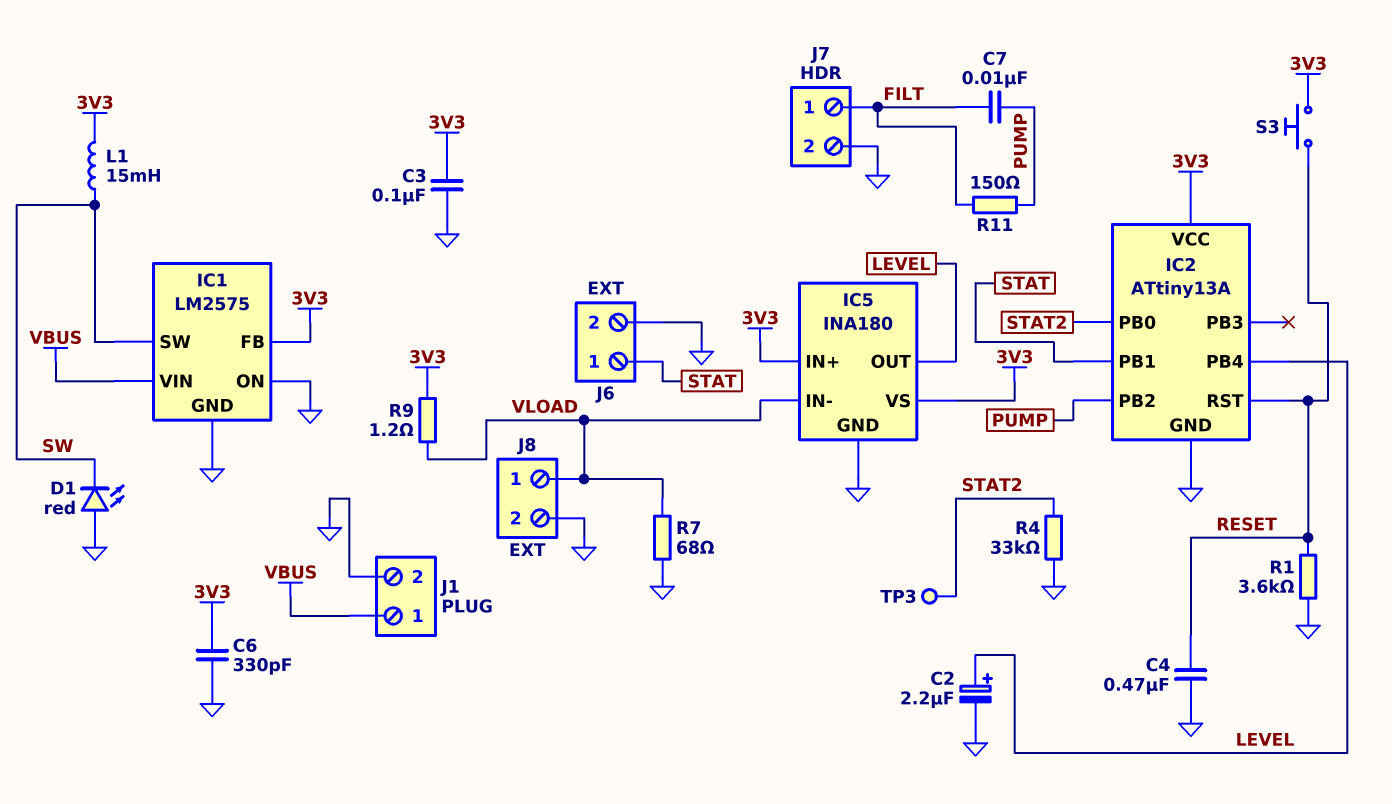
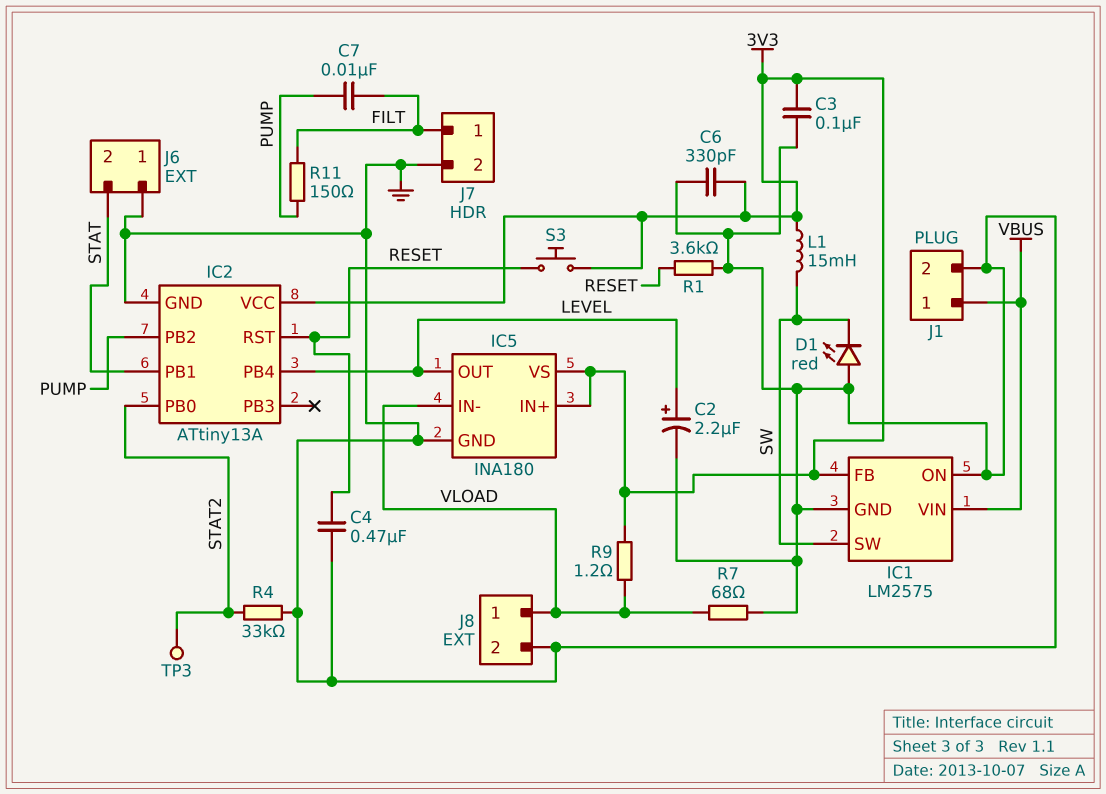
J6 pin 1: STAT -> GND
J6 pin 2: GND -> STAT

